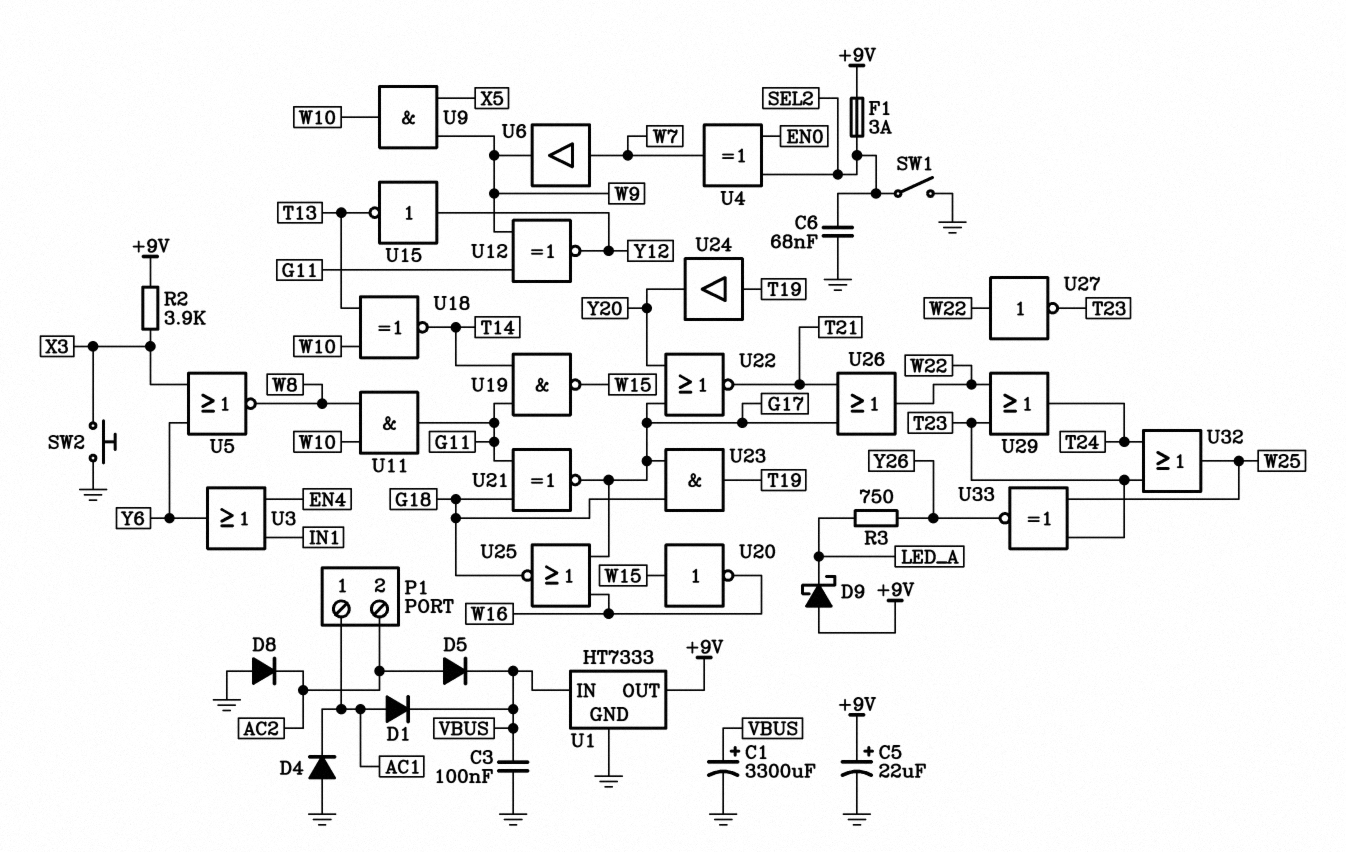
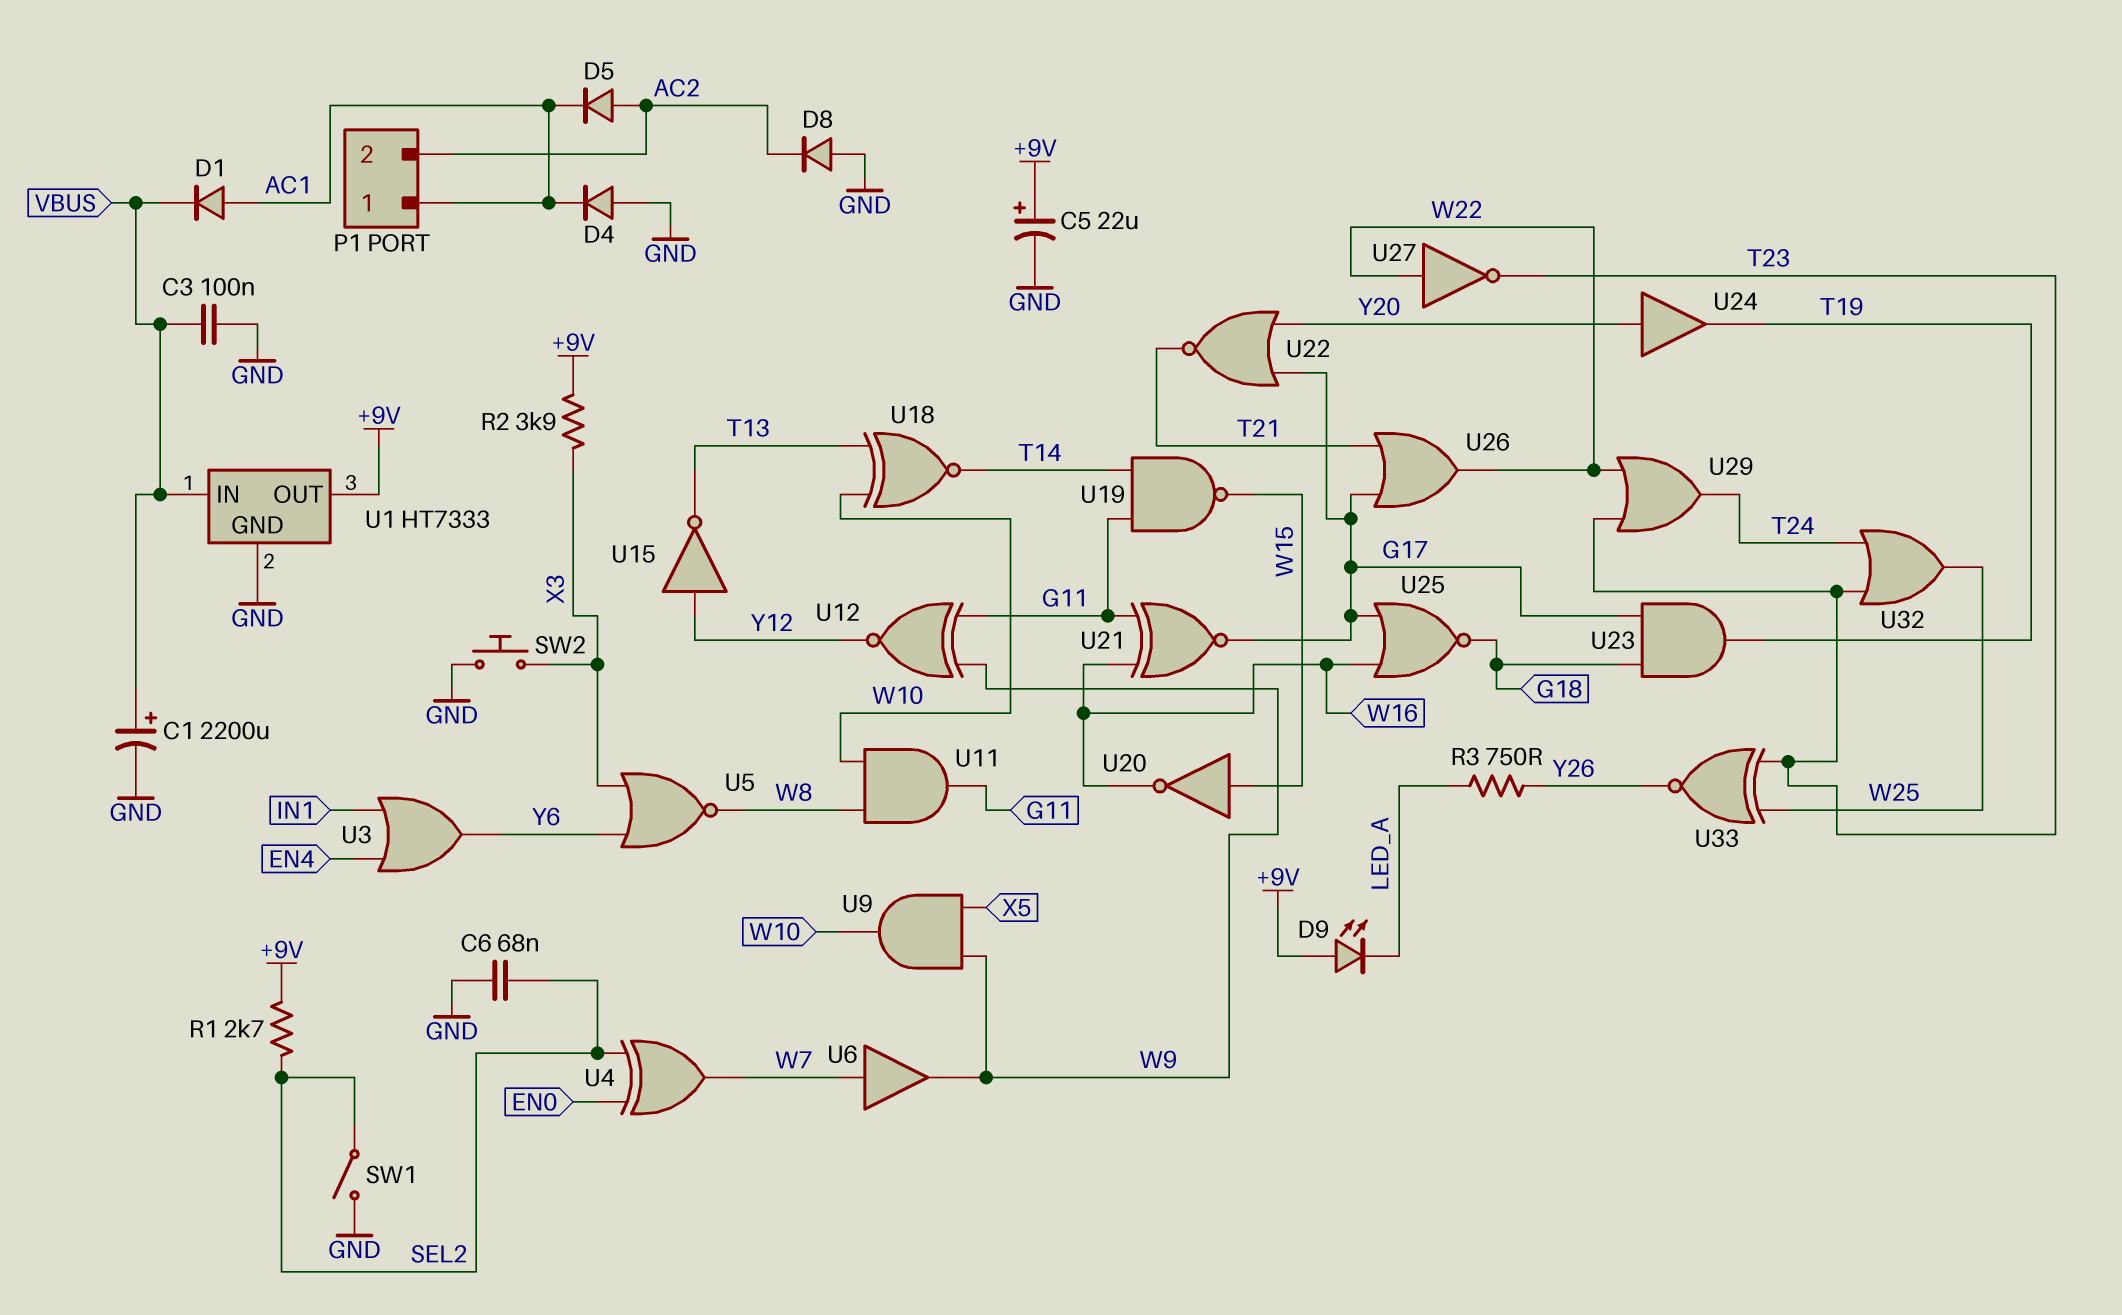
C1: 3300uF (plus VBUS, minus GND) -> 2200uF (plus VBUS, minus GND)
D5: diode (A AC2, K VBUS) -> diode (A AC2, K AC1)
D9: schottky (A +9V, K LED_A) -> LED (A +9V, K LED_A)
F1: 3A (+9V, SEL2) -> none
R1: none -> 2.7k (+9V, SEL2)
U21: XNOR (in G11, in G18, out G17) -> XNOR (in G11, in W16, out G17)
U24: buffer (in T19, out Y20) -> buffer (in Y20, out T19)

